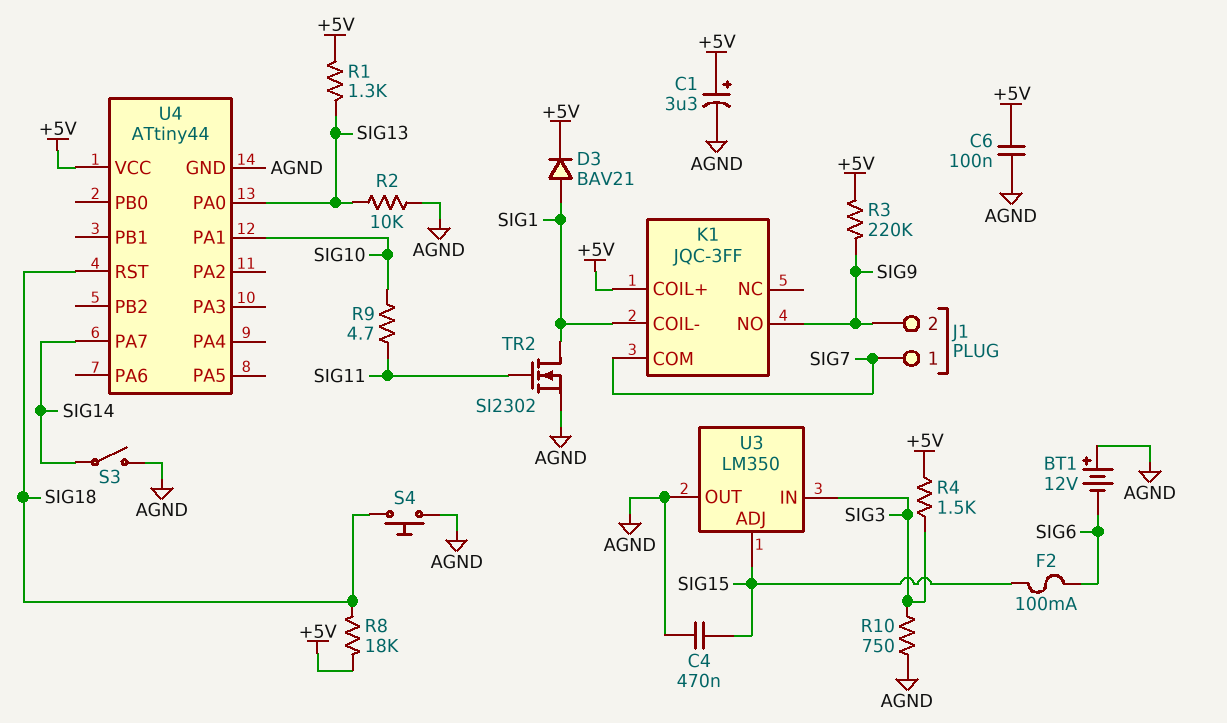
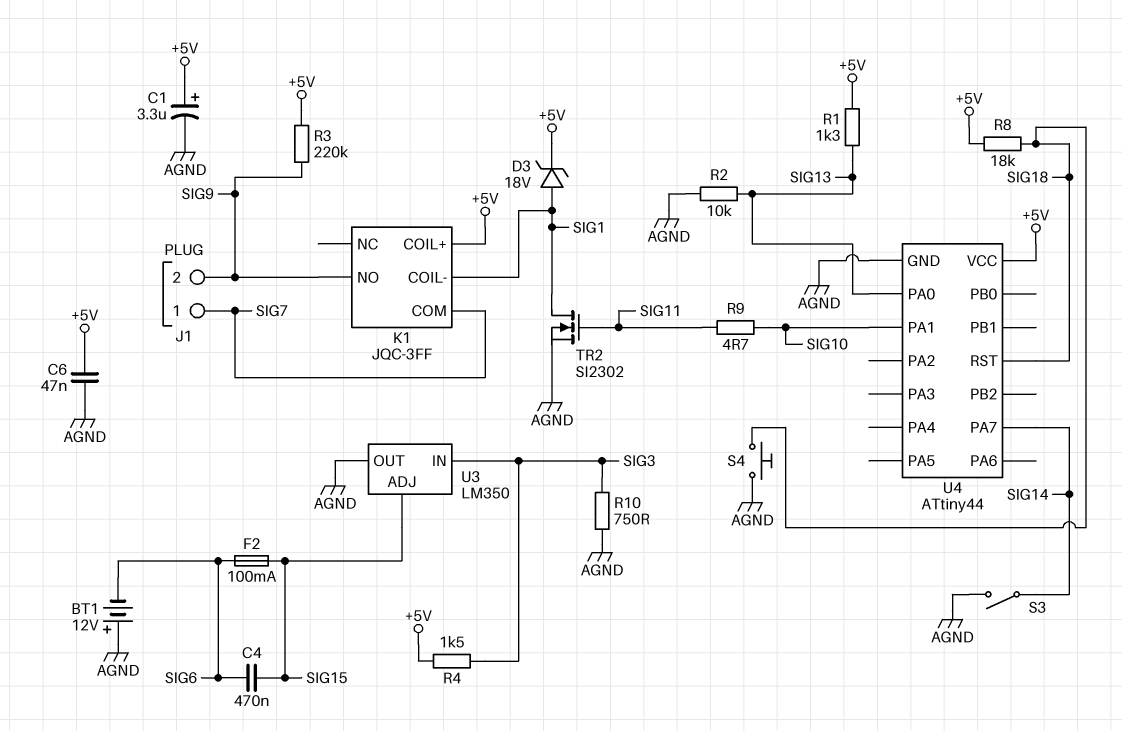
C4: 470nF (AGND, SIG15) -> 470nF (SIG6, SIG15)
C6: 100nF (+5V, AGND) -> 47nF (+5V, AGND)
D3: diode BAV21 (A SIG1, K +5V) -> zener 18V (A SIG1, K +5V)

